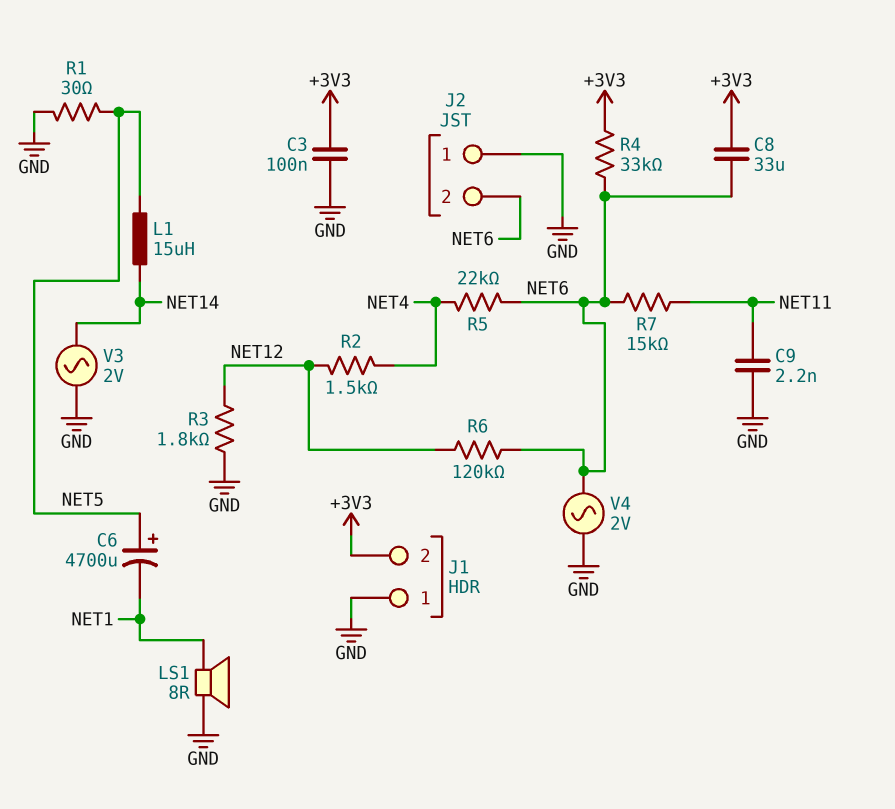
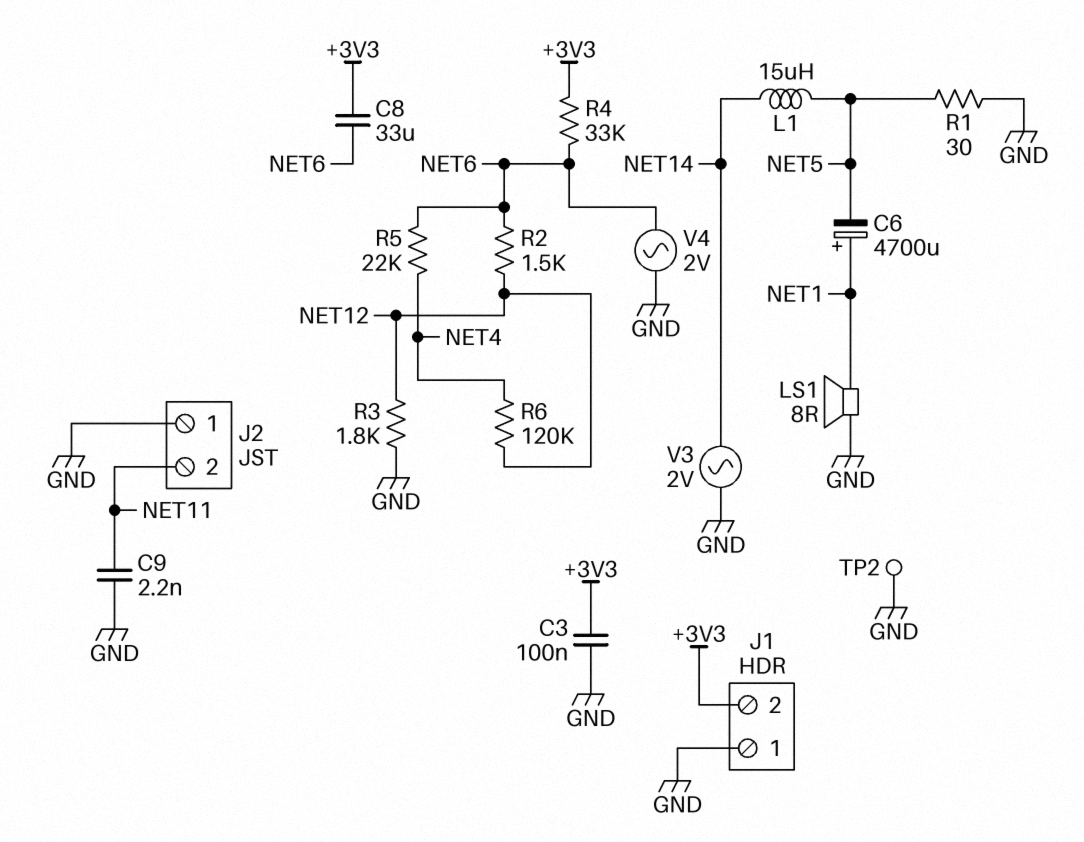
C6: 4700uF (plus NET5, minus NET1) -> 4700uF (plus NET1, minus NET5)
J2 pin 2: NET6 -> NET11
R2: 1.5k (NET4, NET12) -> 1.5k (NET6, NET12)
R6: 120k (NET6, NET12) -> 120k (NET4, NET12)
R7: 15k (NET6, NET11) -> none
TP2: none -> test point (GND)

